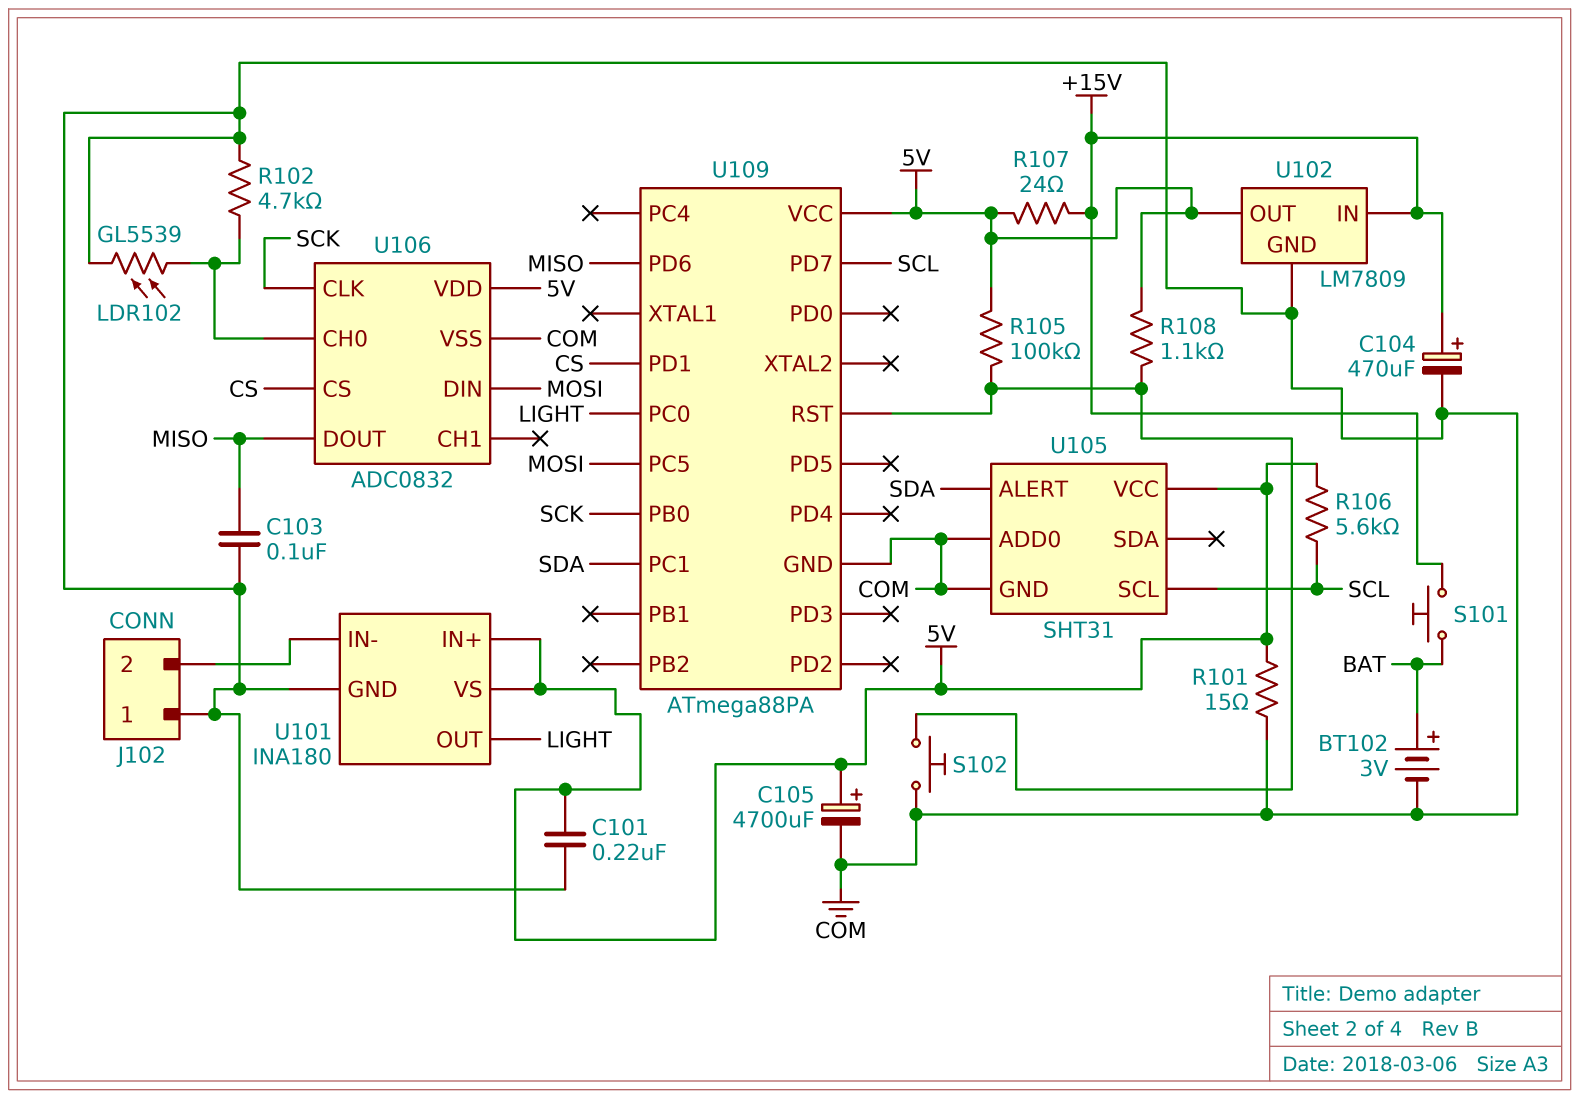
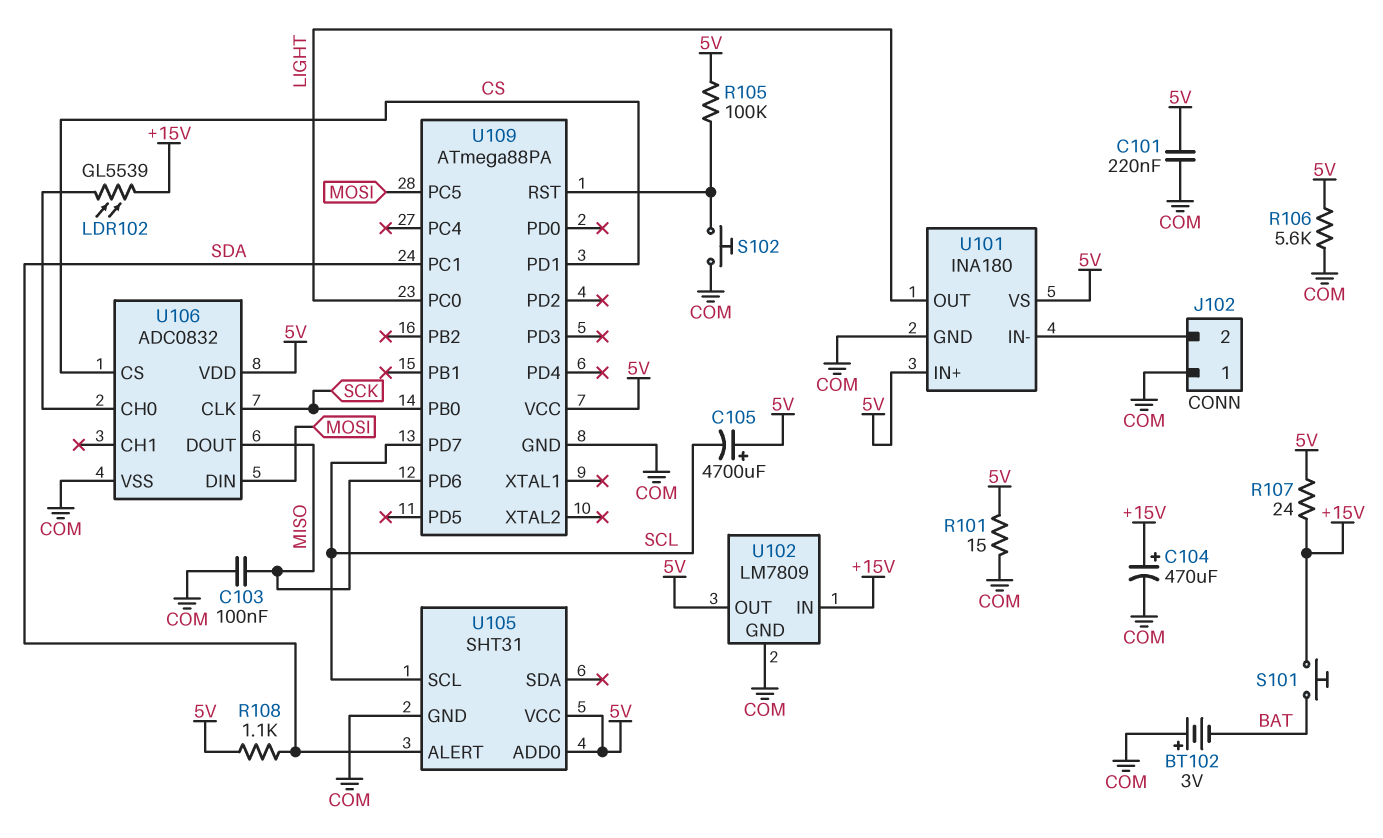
BT102: 3V (plus BAT, minus COM) -> 3V (plus COM, minus BAT)
C105: 4700uF (plus 5V, minus COM) -> 4700uF (plus 5V, minus SCL)
LDR102: GL5539 (COM, U106/CH0) -> GL5539 (+15V, U106/CH0)
R102: 4.7k (COM, U106/CH0) -> none
R106: 5.6k (5V, SCL) -> 5.6k (5V, COM)
R108: 1.1k (5V, U109/RST) -> 1.1k (5V, SDA)
U105 pin ADD0: COM -> 5V

